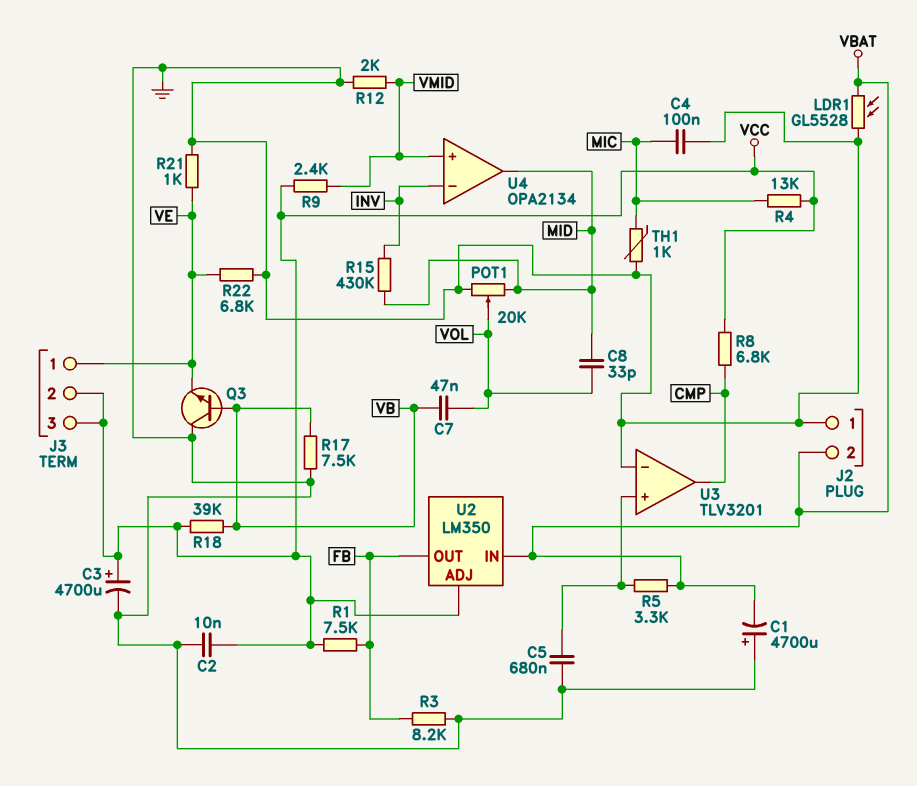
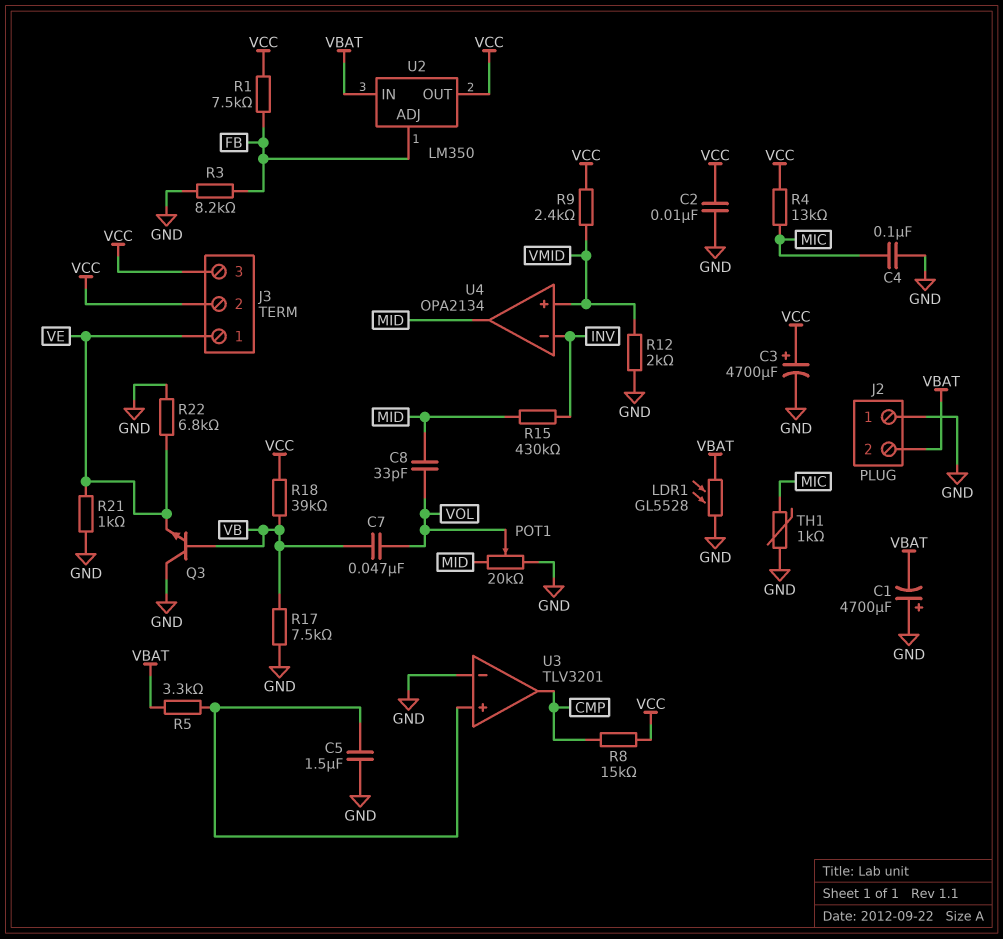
C5: 680nF (GND, U3/in+) -> 1.5uF (GND, U3/in+)
R8: 6.8k (CMP, VCC) -> 15k (CMP, VCC)
U2 pin ADJ: VCC -> FB
U2 pin OUT: FB -> VCC

